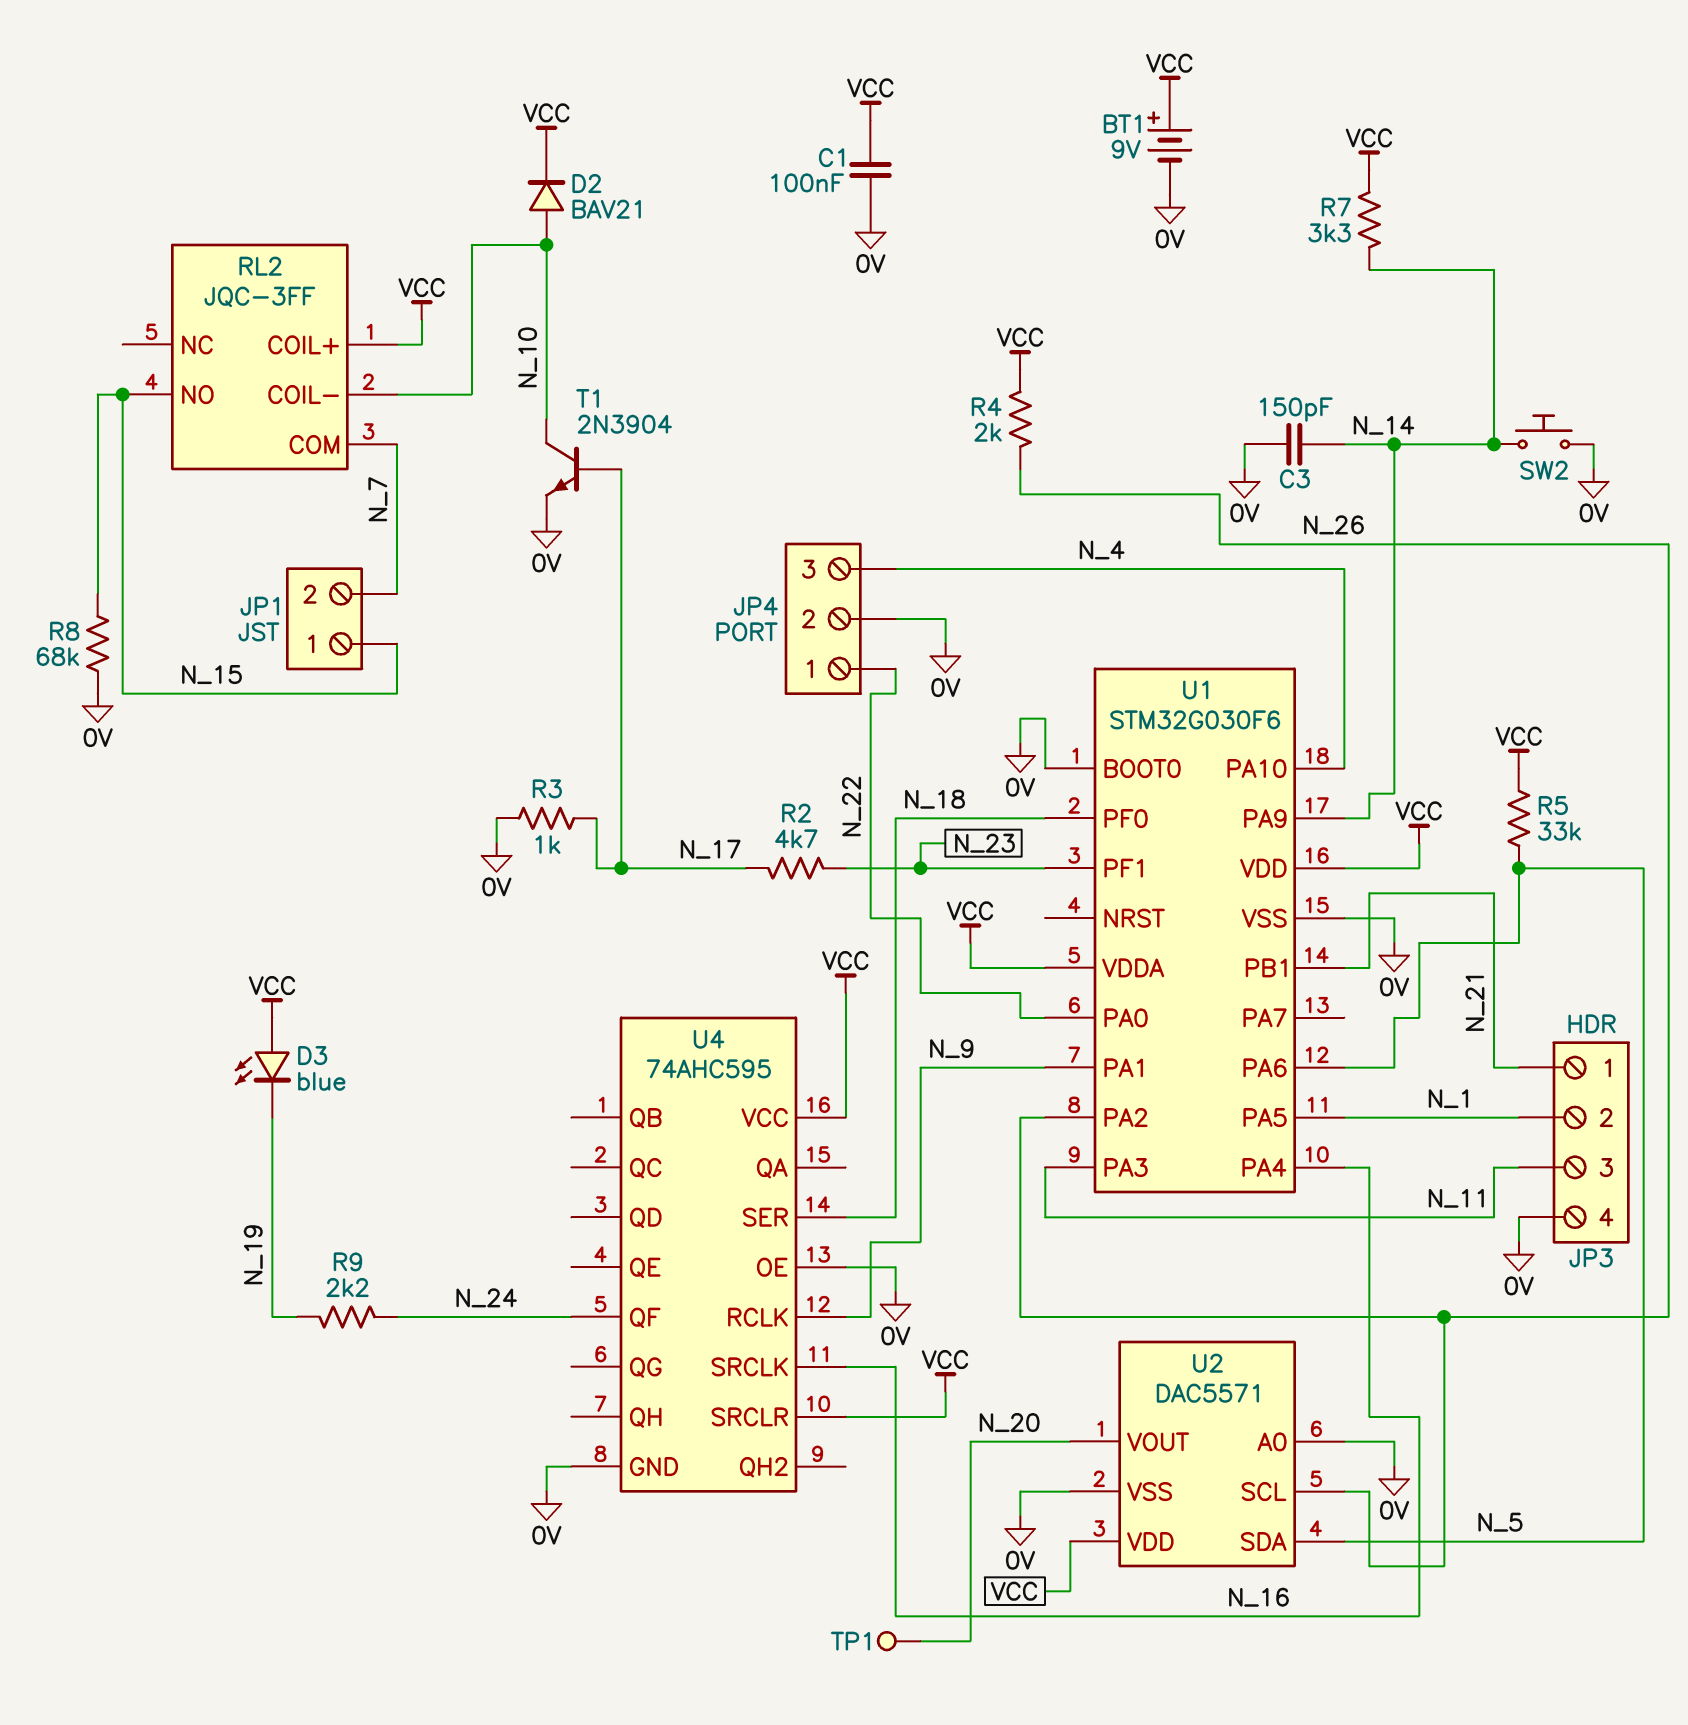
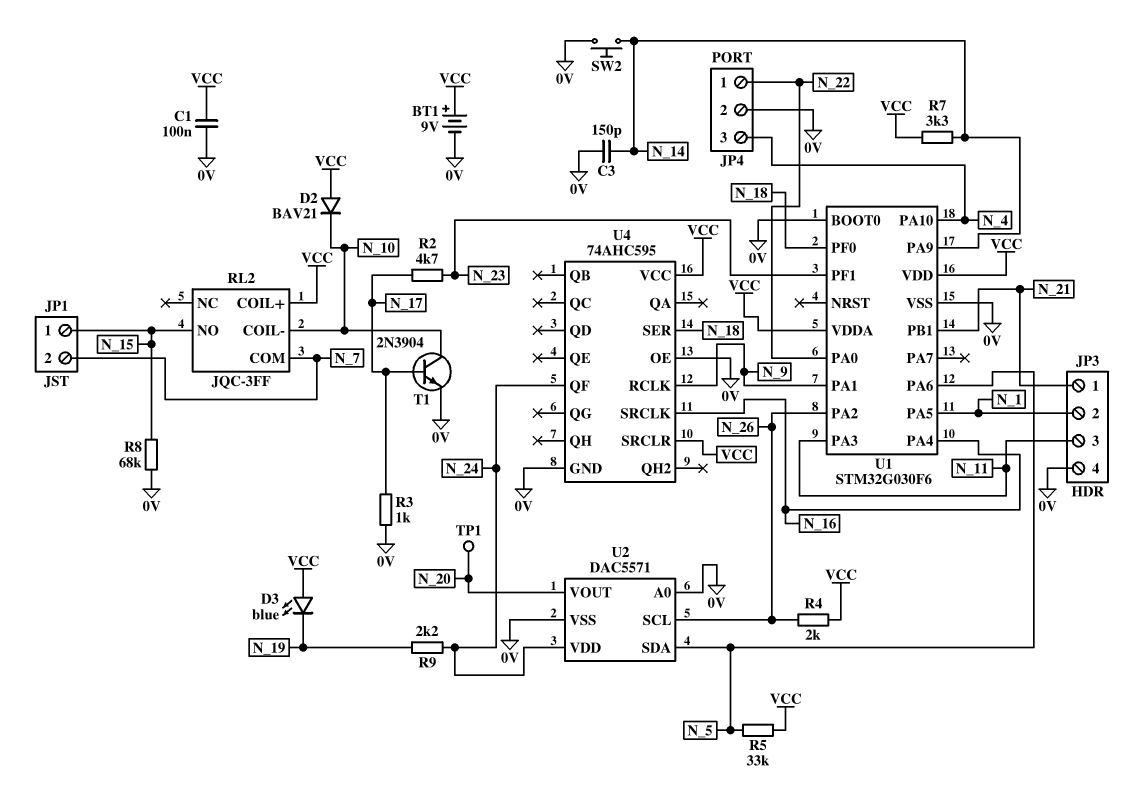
D2: diode BAV21 (A N_10, K VCC) -> diode BAV21 (A VCC, K N_10)
U2 pin VDD: VCC -> N_24

